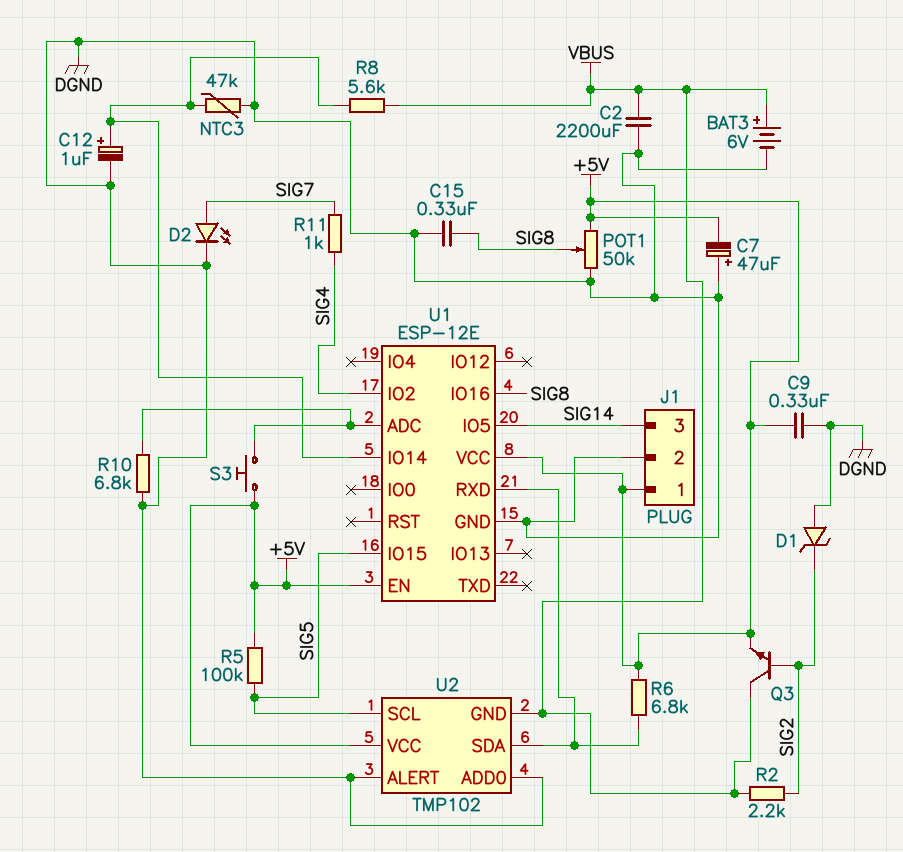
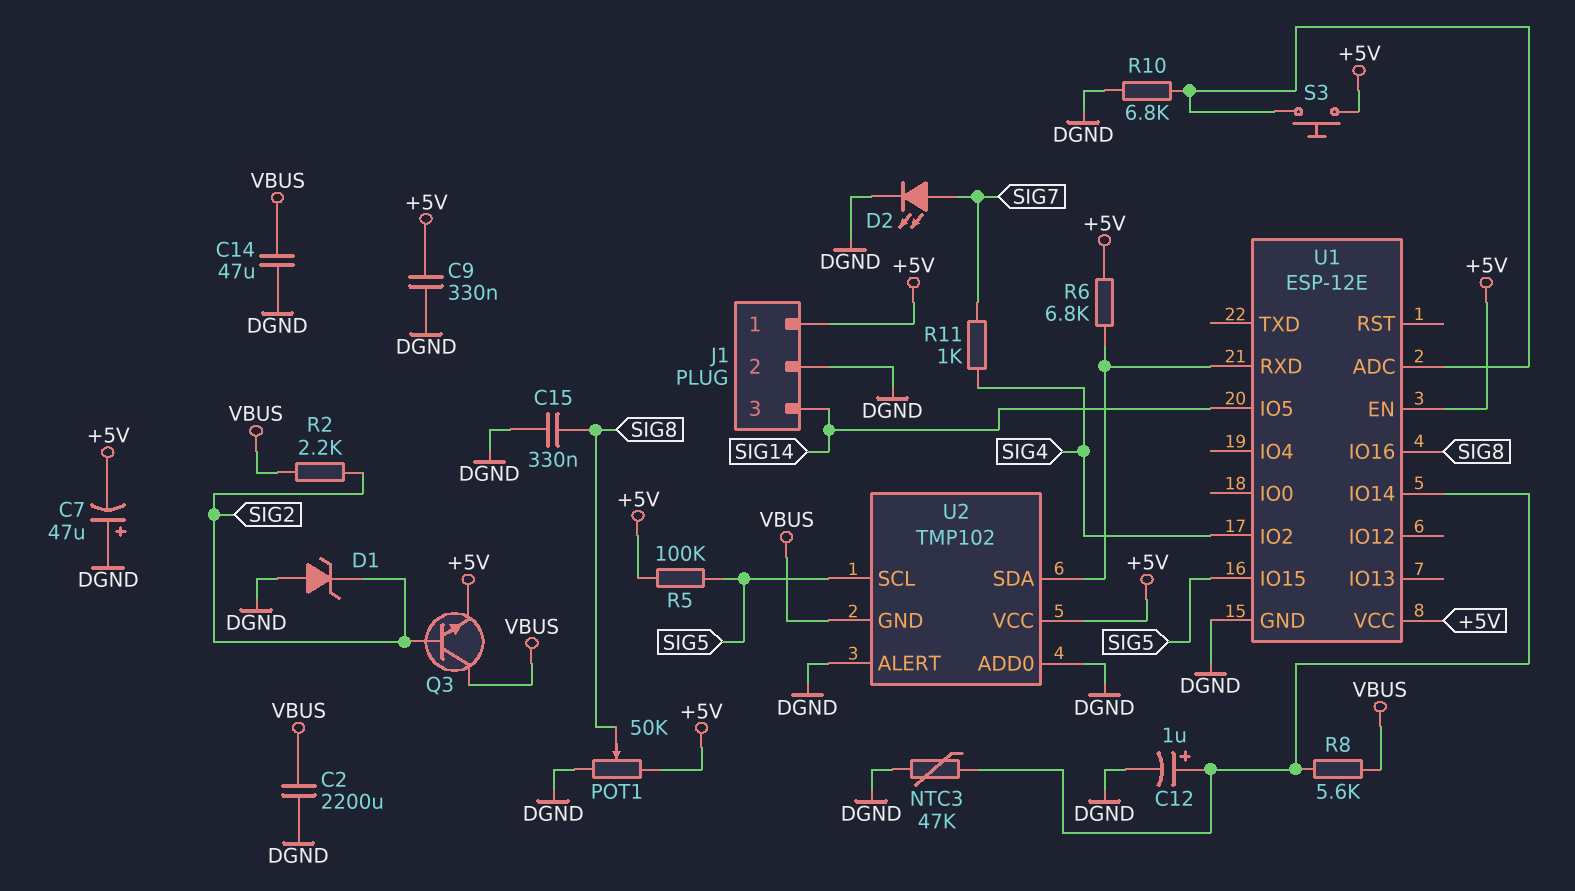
BAT3: 6V (plus VBUS, minus DGND) -> none
C14: none -> 47uF (DGND, VBUS)

